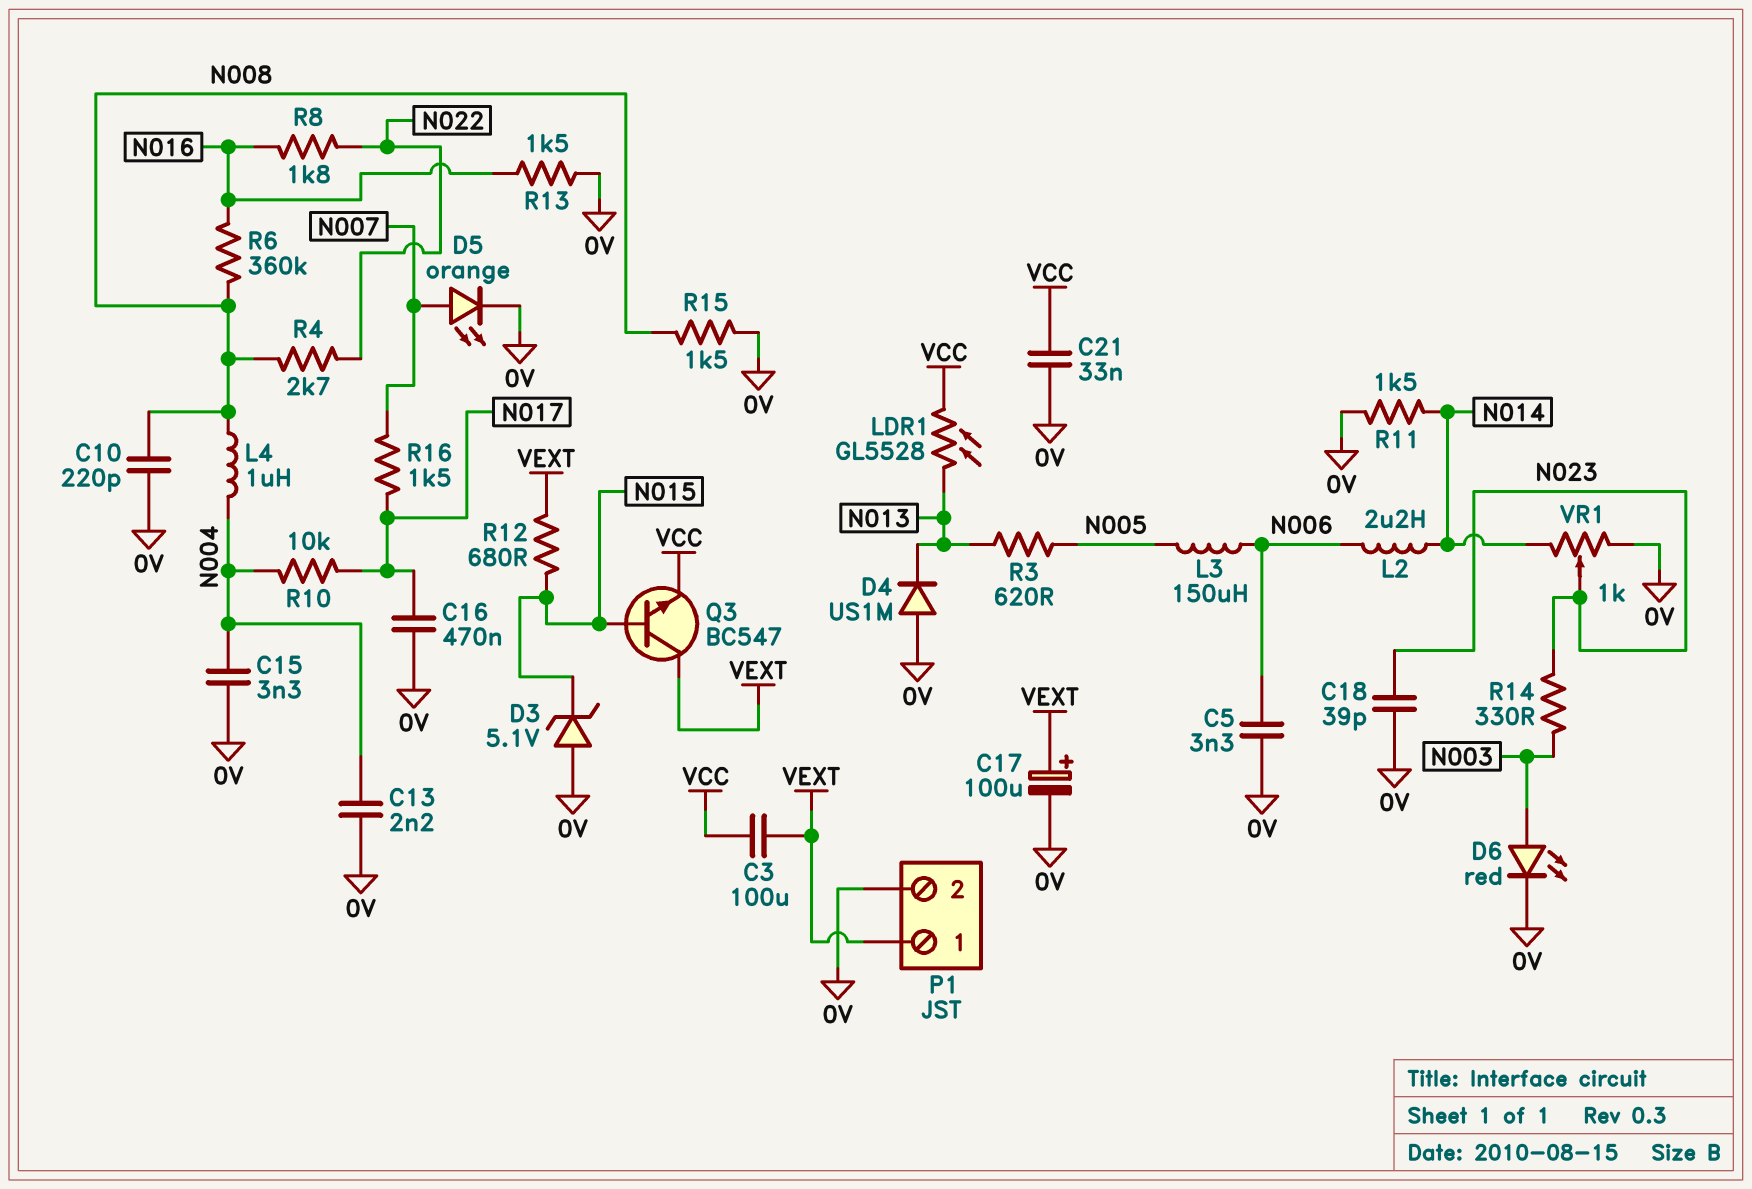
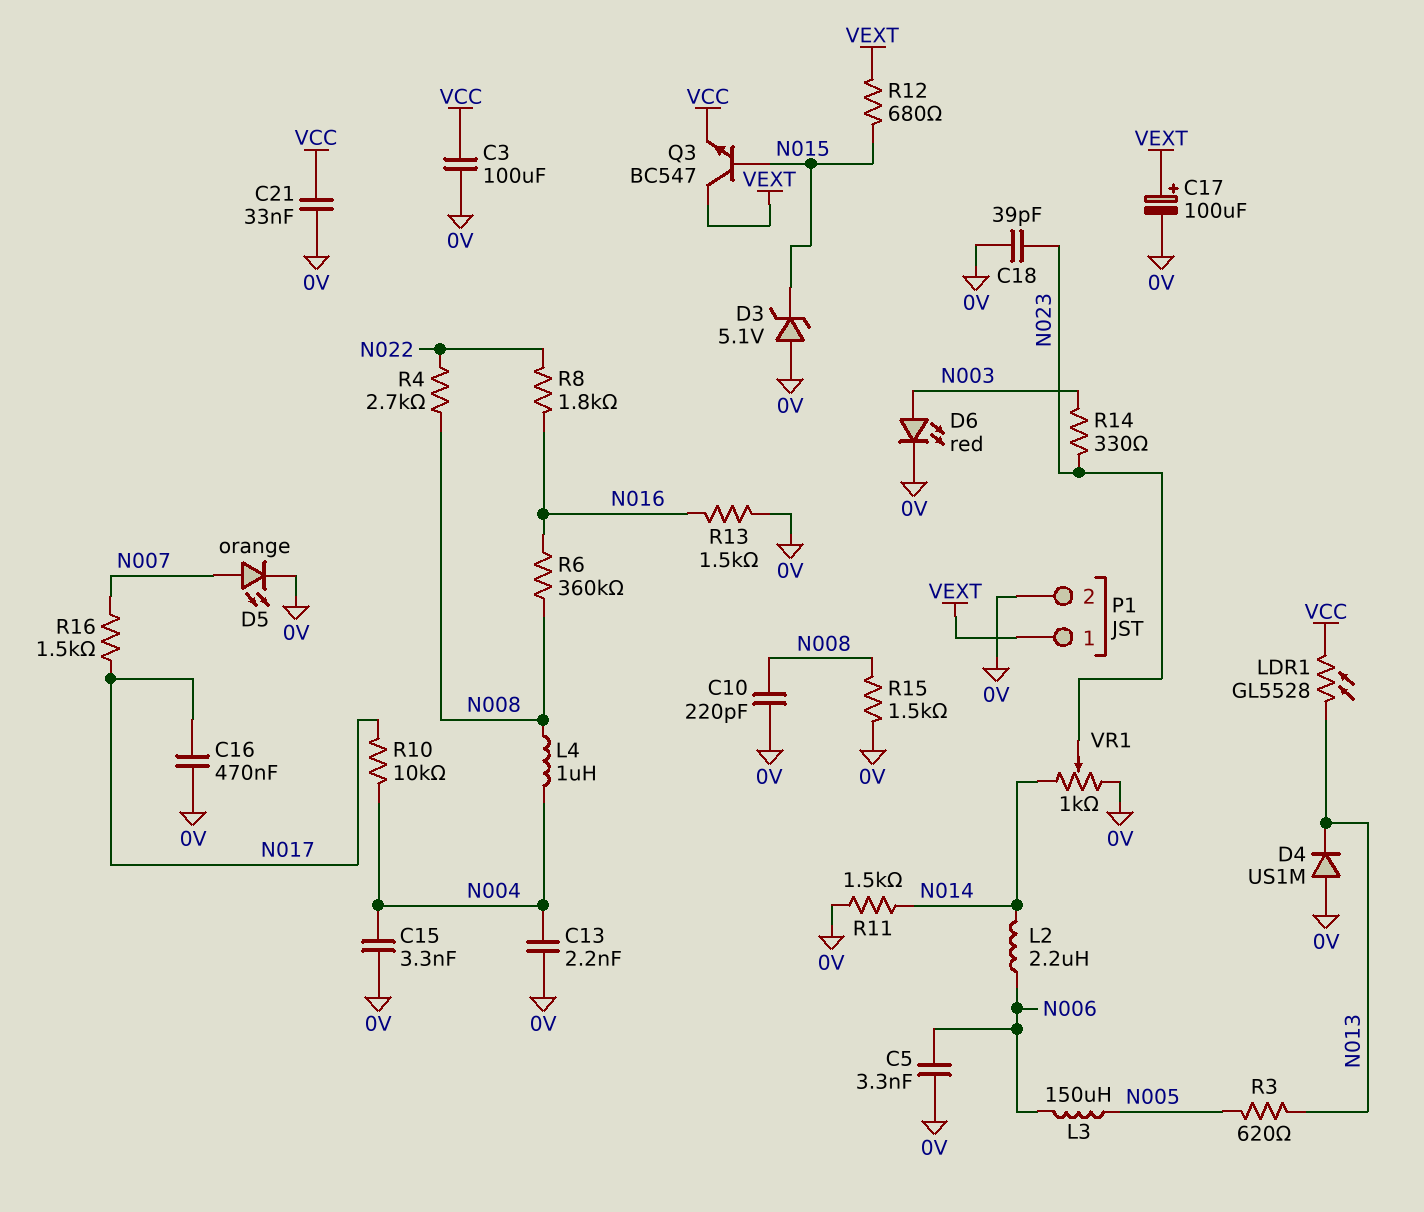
C3: 100uF (VCC, VEXT) -> 100uF (0V, VCC)

